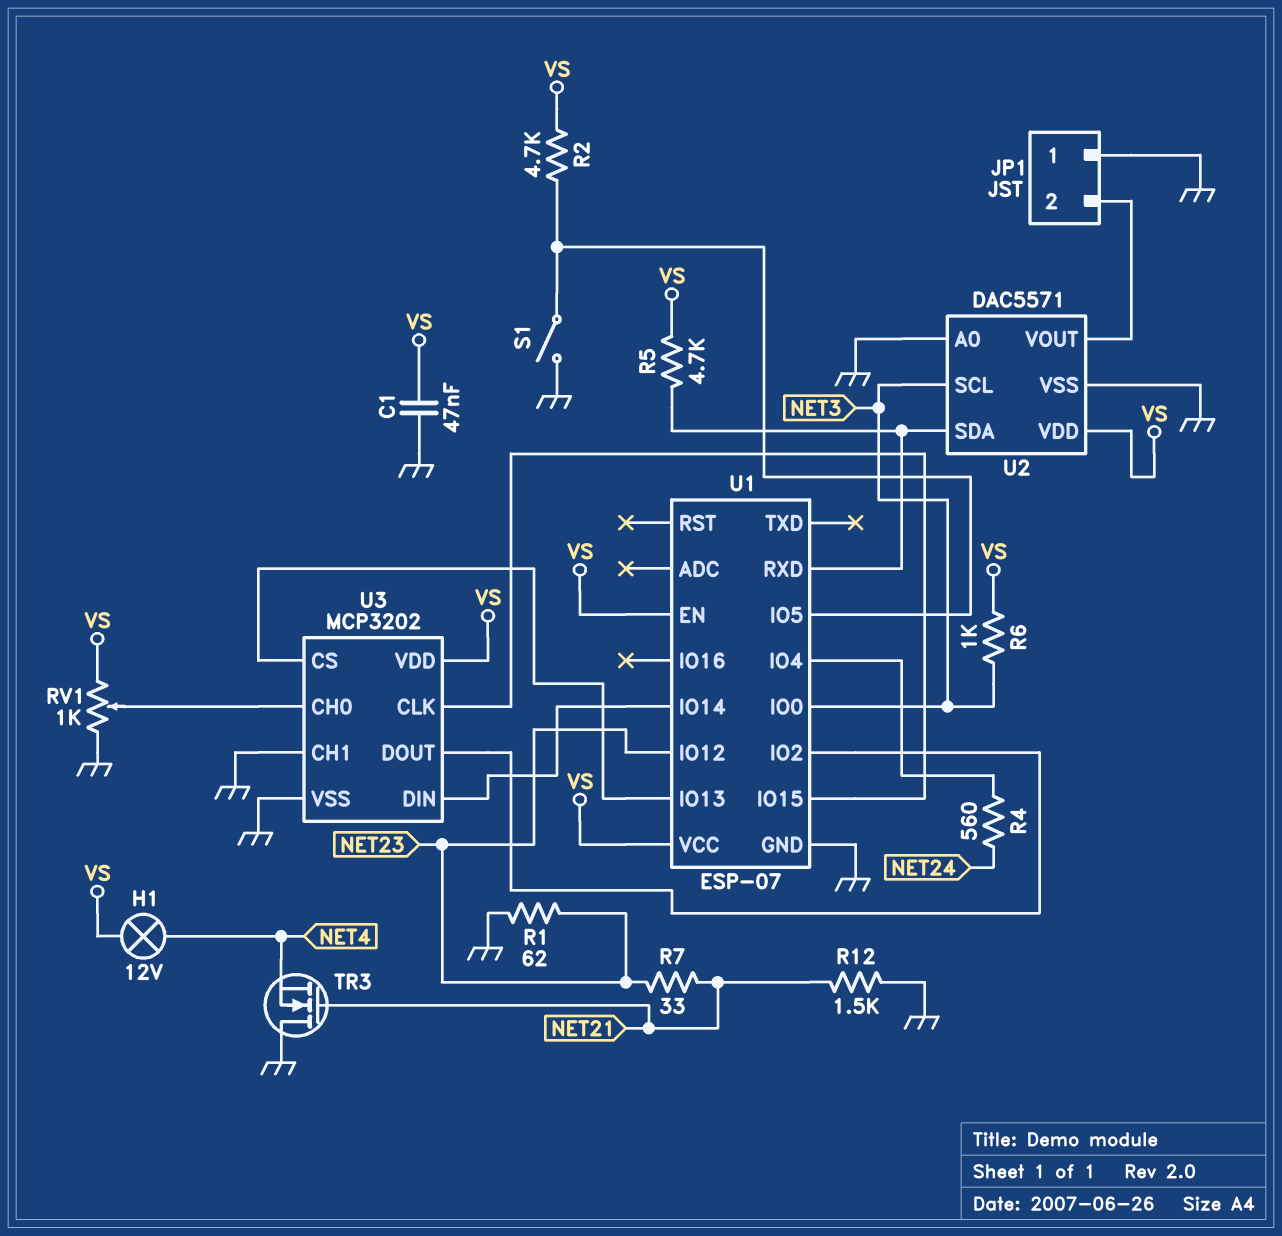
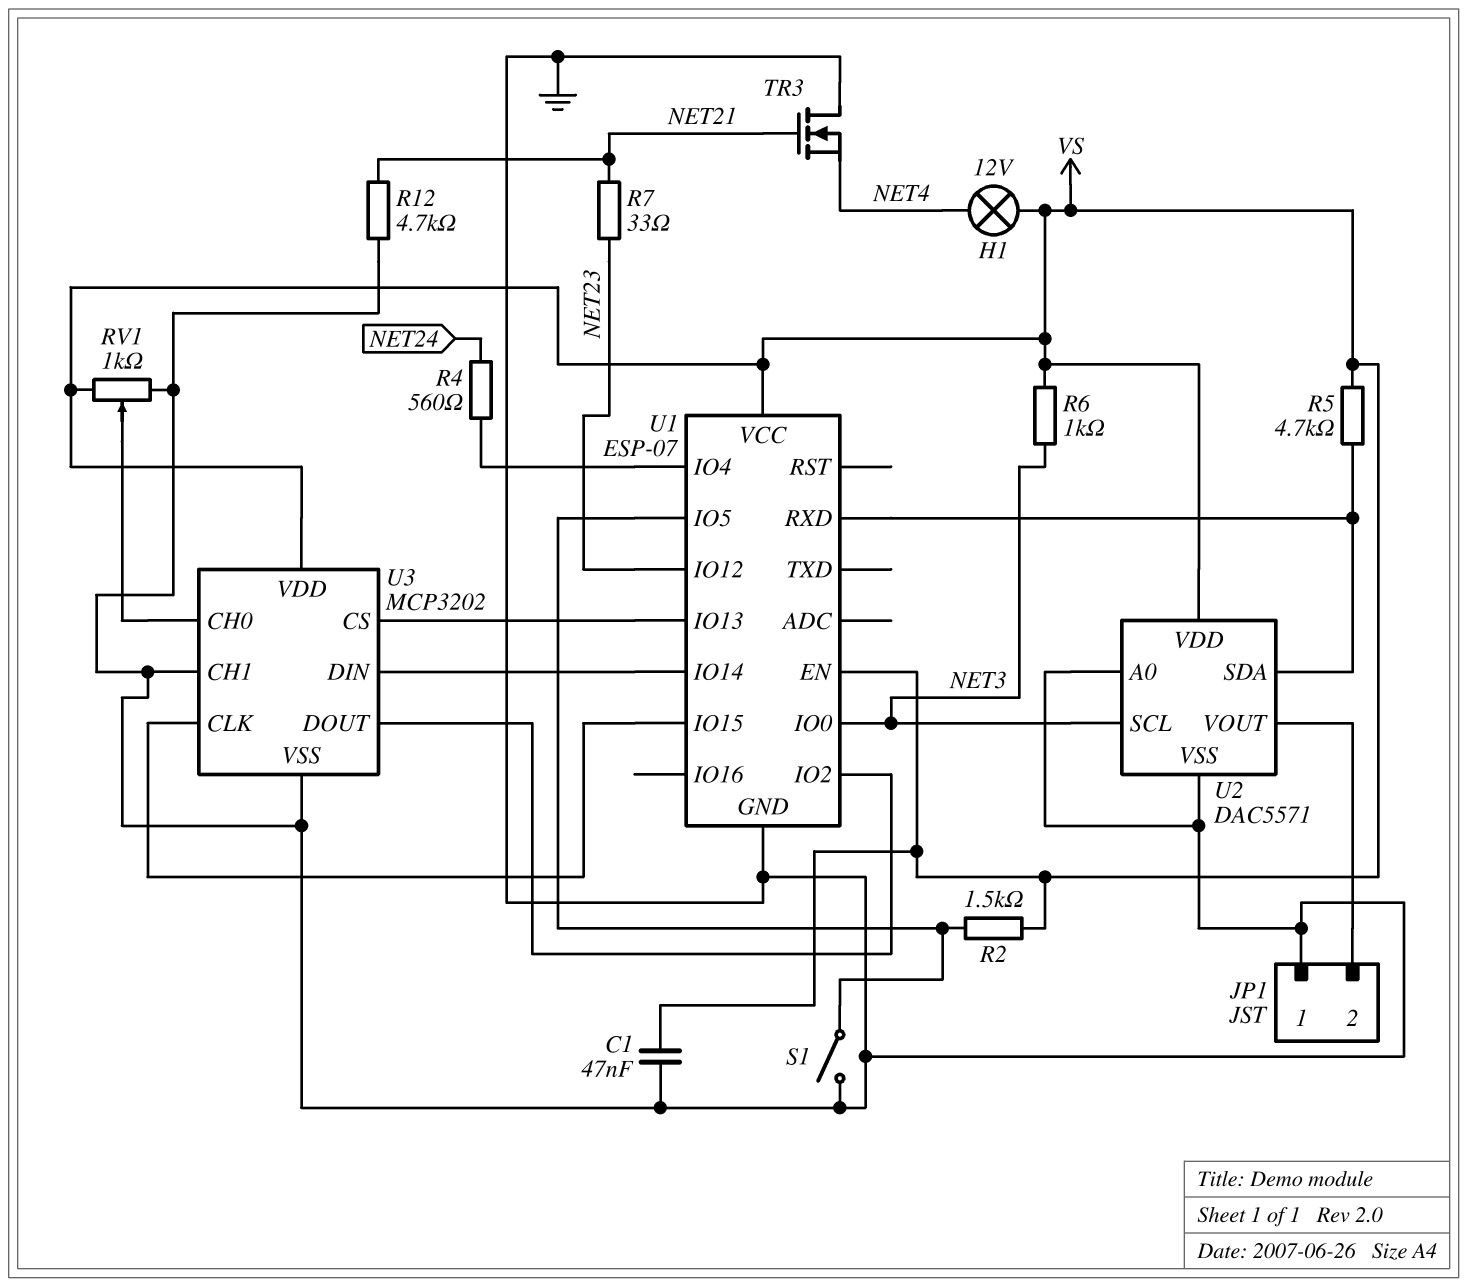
R1: 62 (GND, NET23) -> none
R2: 4.7k (U1/IO5, VS) -> 1.5k (U1/IO5, VS)
R12: 1.5k (GND, NET21) -> 4.7k (GND, NET21)

